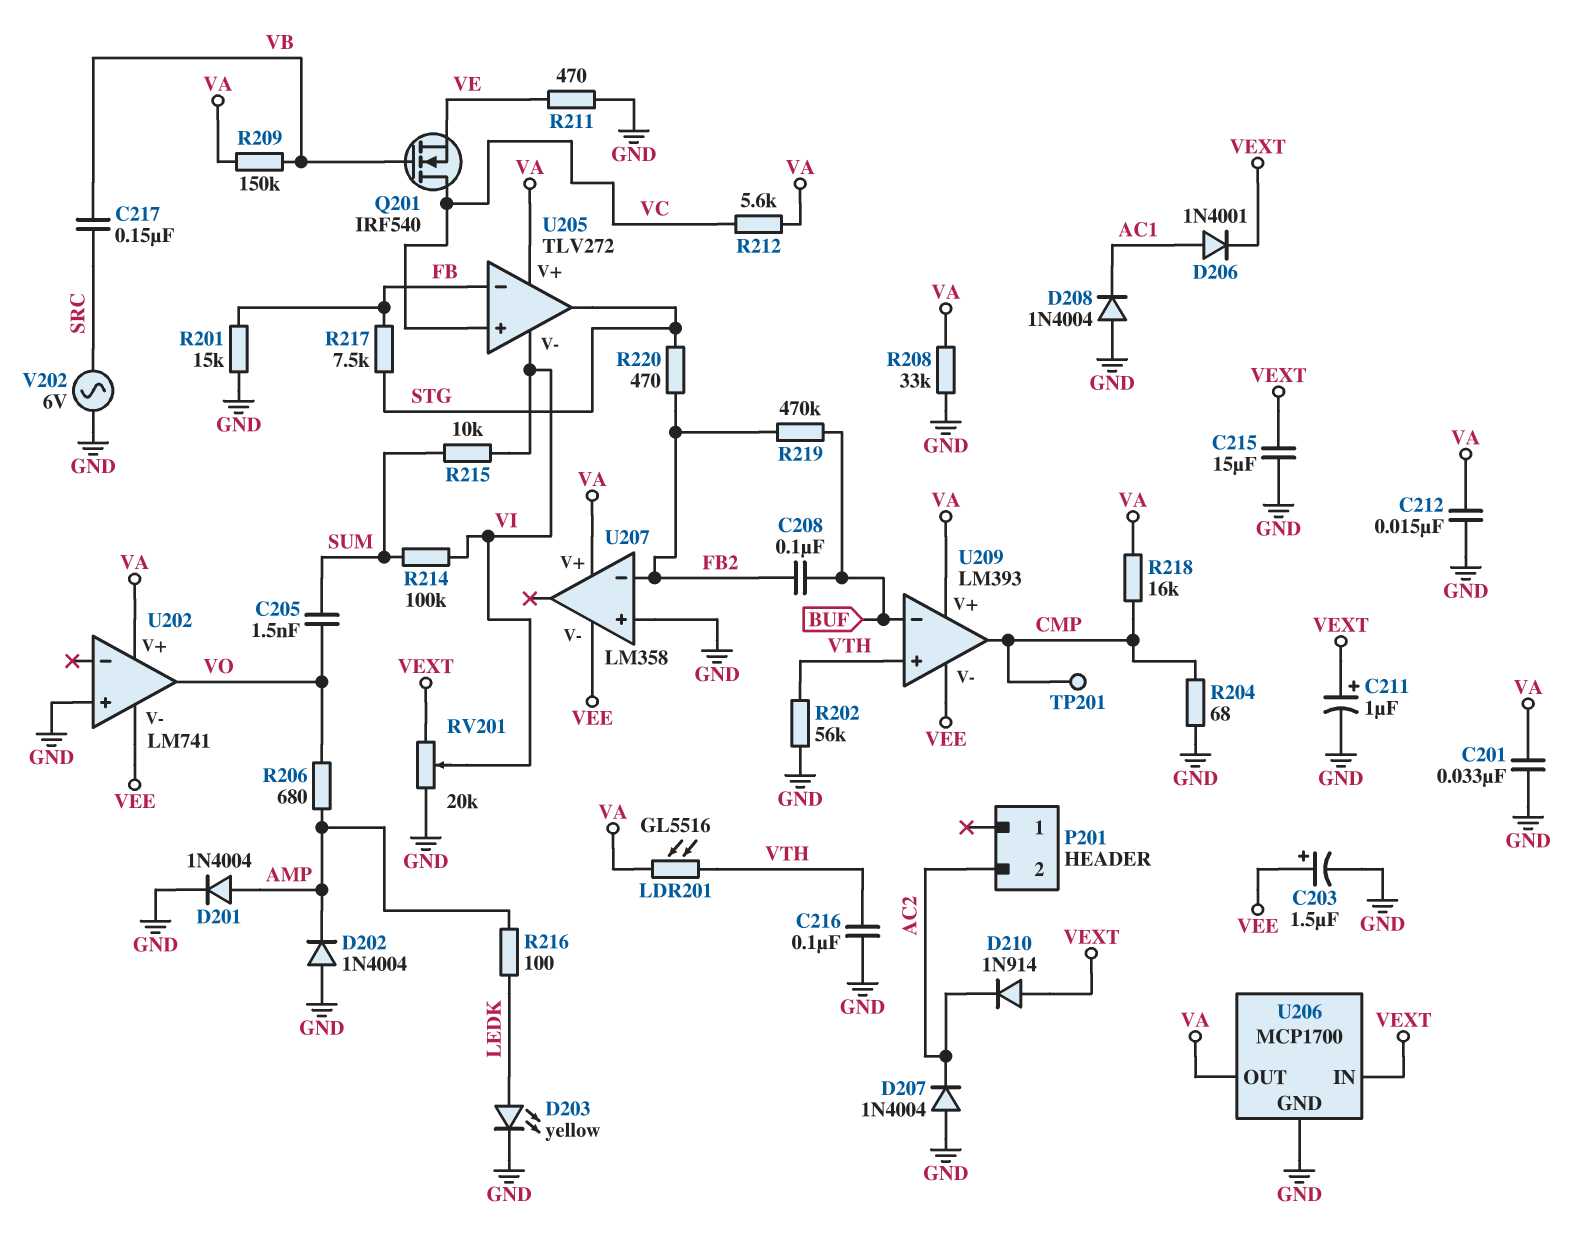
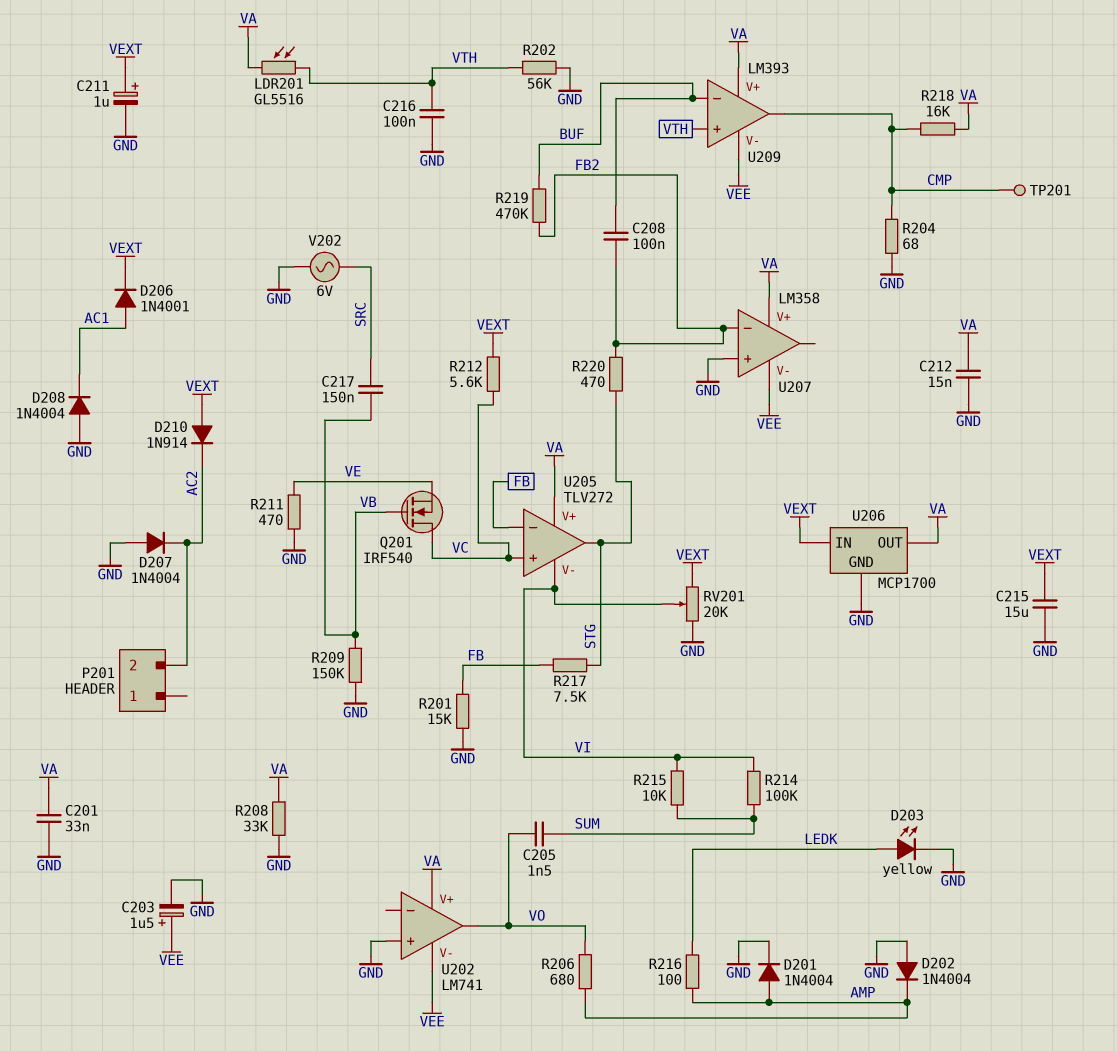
R209: 150k (VA, VB) -> 150k (GND, VB)
R212: 5.6k (VA, VC) -> 5.6k (VC, VEXT)

